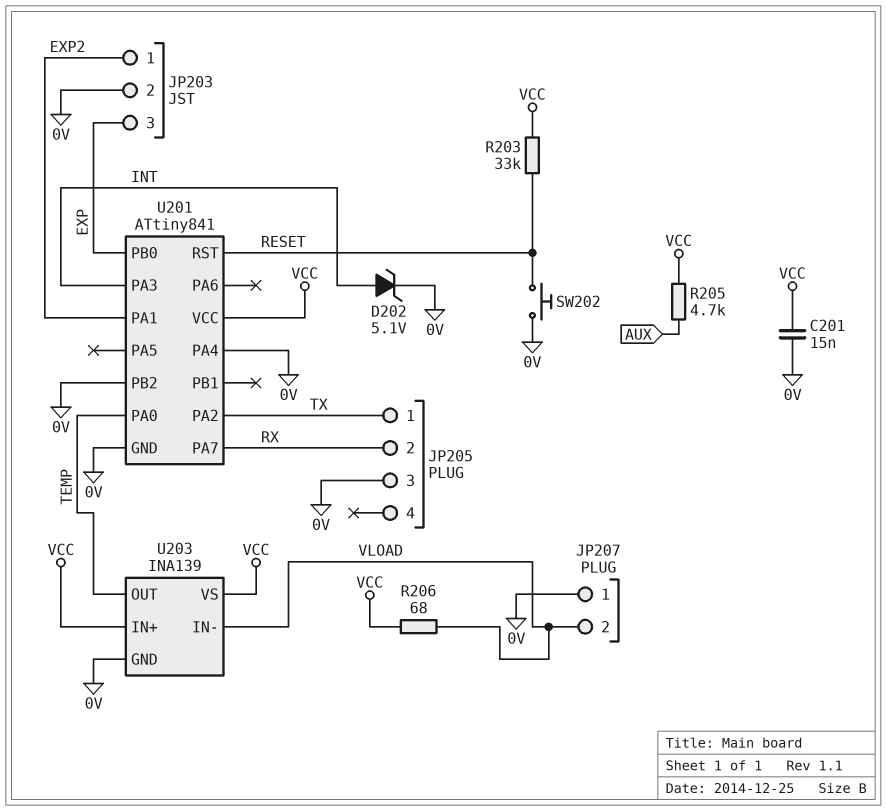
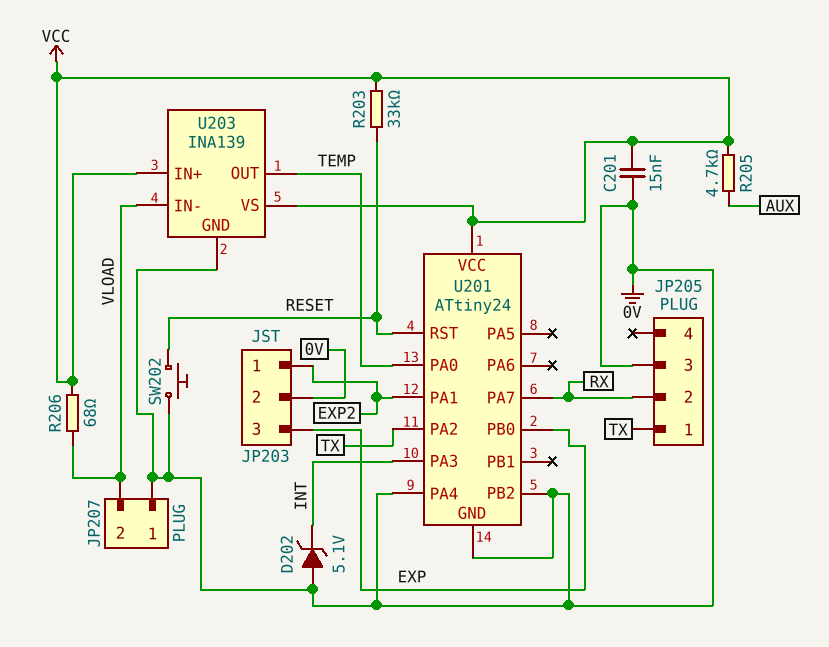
D202: zener 5.1V (A INT, K 0V) -> zener 5.1V (A 0V, K INT)
U201: ATtiny841 -> ATtiny24

